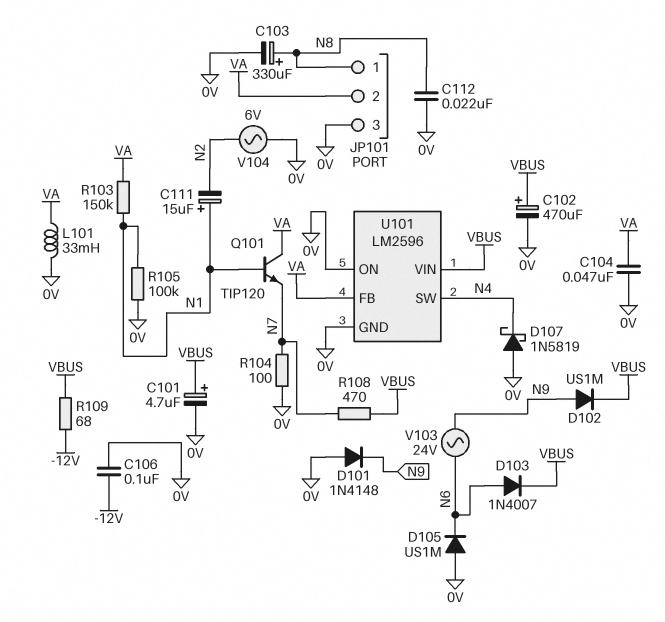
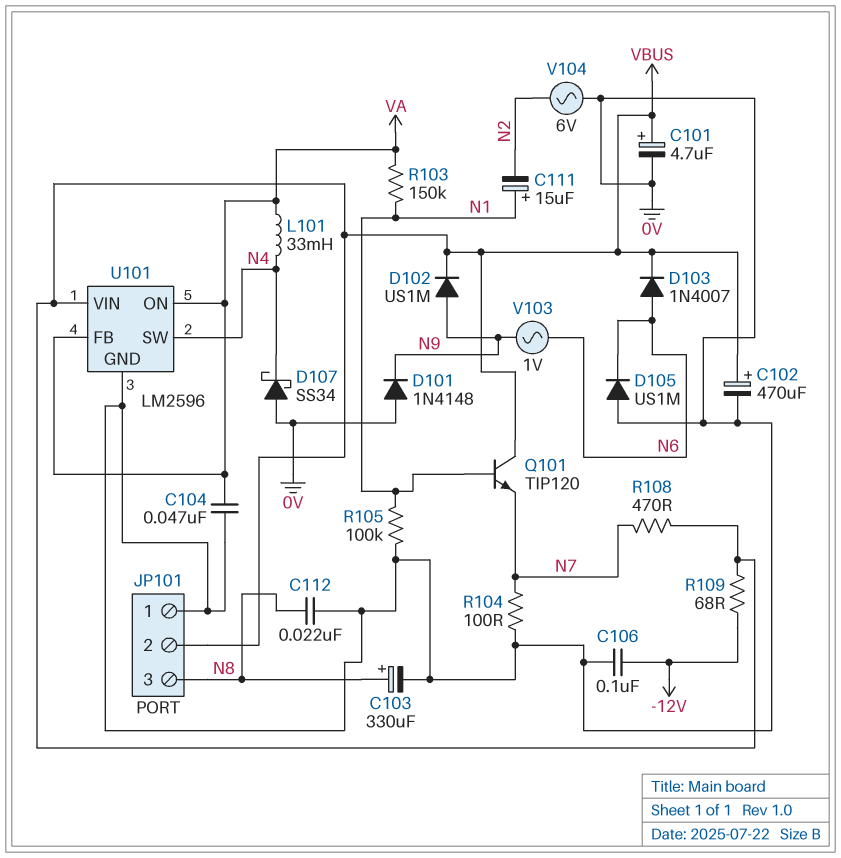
D107: schottky 1N5819 (A 0V, K N4) -> schottky SS34 (A 0V, K N4)
JP101 pin 1: N8 -> 0V
JP101 pin 2: VA -> VBUS
JP101 pin 3: 0V -> N8
L101: 33mH (0V, VA) -> 33mH (N4, VA)
Q101: NPN TIP120 (B N1, C VA, E N7) -> NPN TIP120 (B N1, C VBUS, E N7)
U101 pin ON: 0V -> VA
V103: AC 24V (N6, N9) -> AC 1V (N6, N9)

